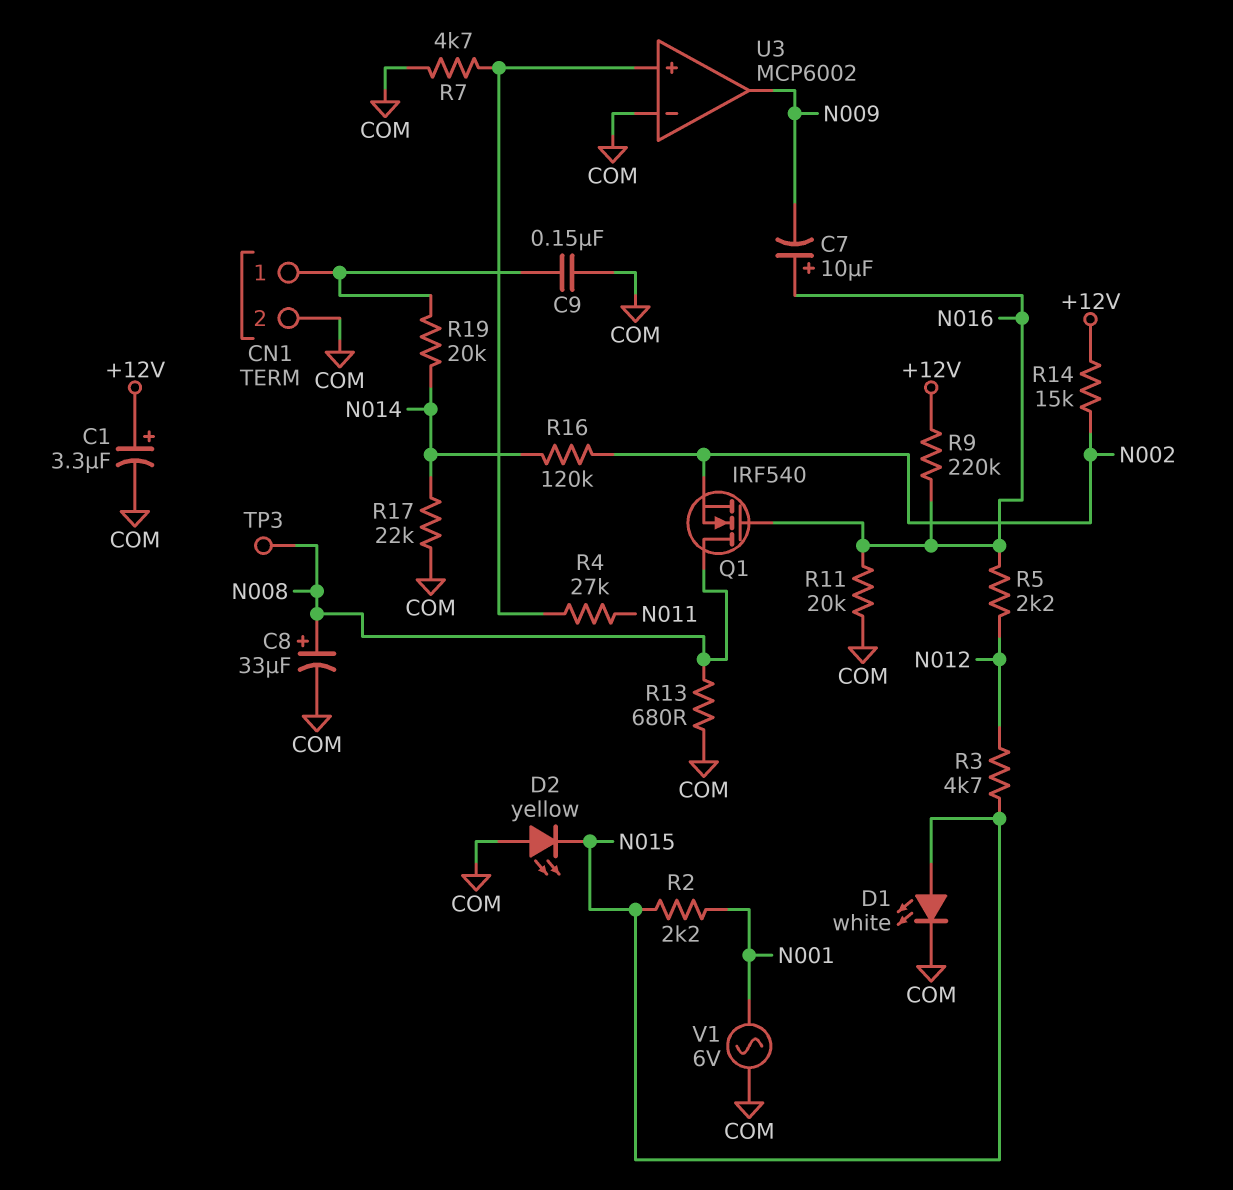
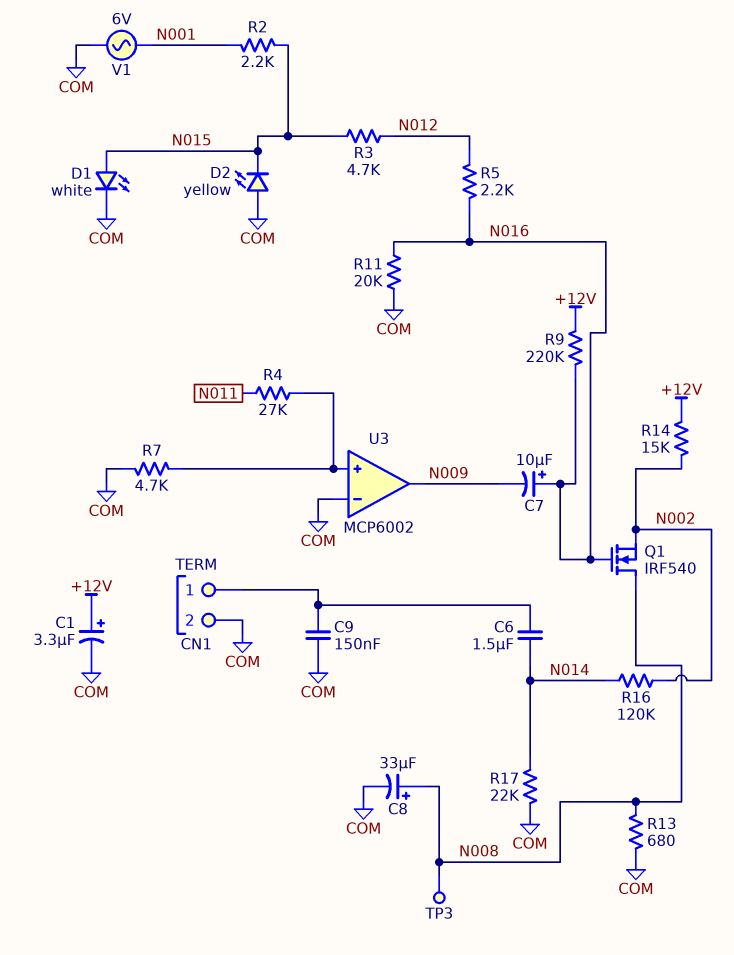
C6: none -> 1.5uF (CN1/1, N014)
R19: 20k (CN1/1, N014) -> none

